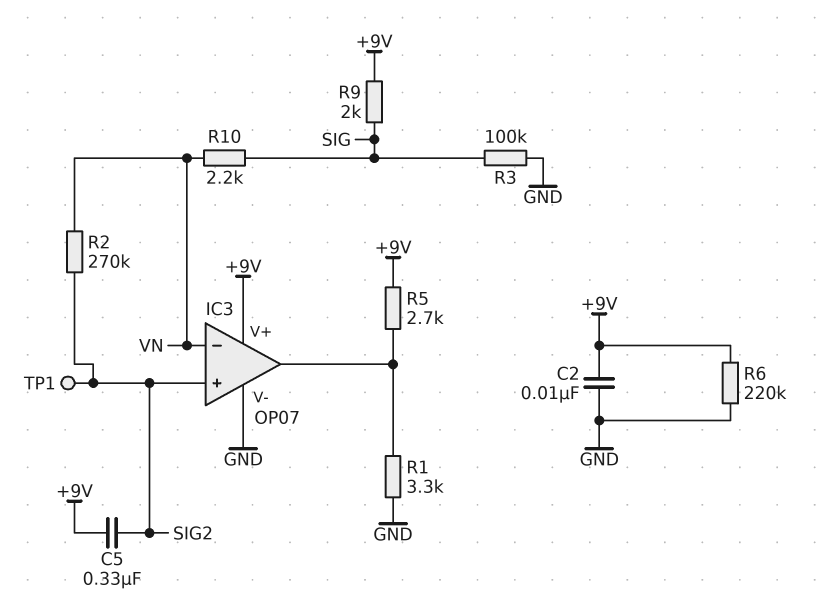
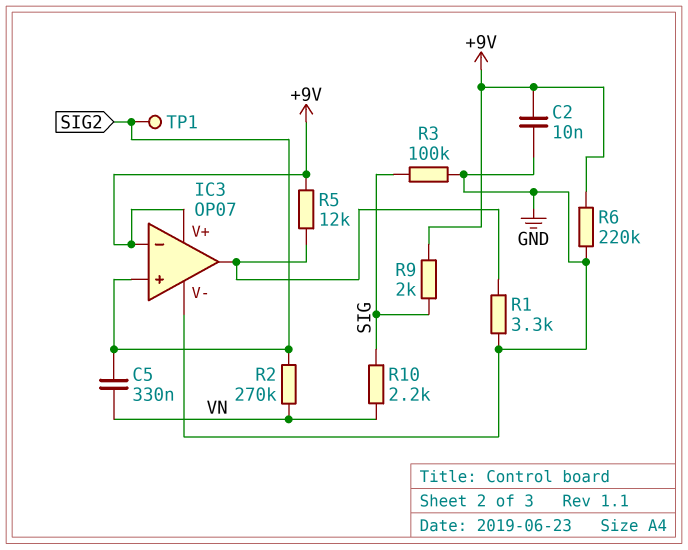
C5: 330nF (+9V, SIG2) -> 330nF (SIG2, VN)
IC3 pin in-: VN -> +9V
R5: 2.7k (+9V, IC3/out) -> 12k (+9V, IC3/out)

